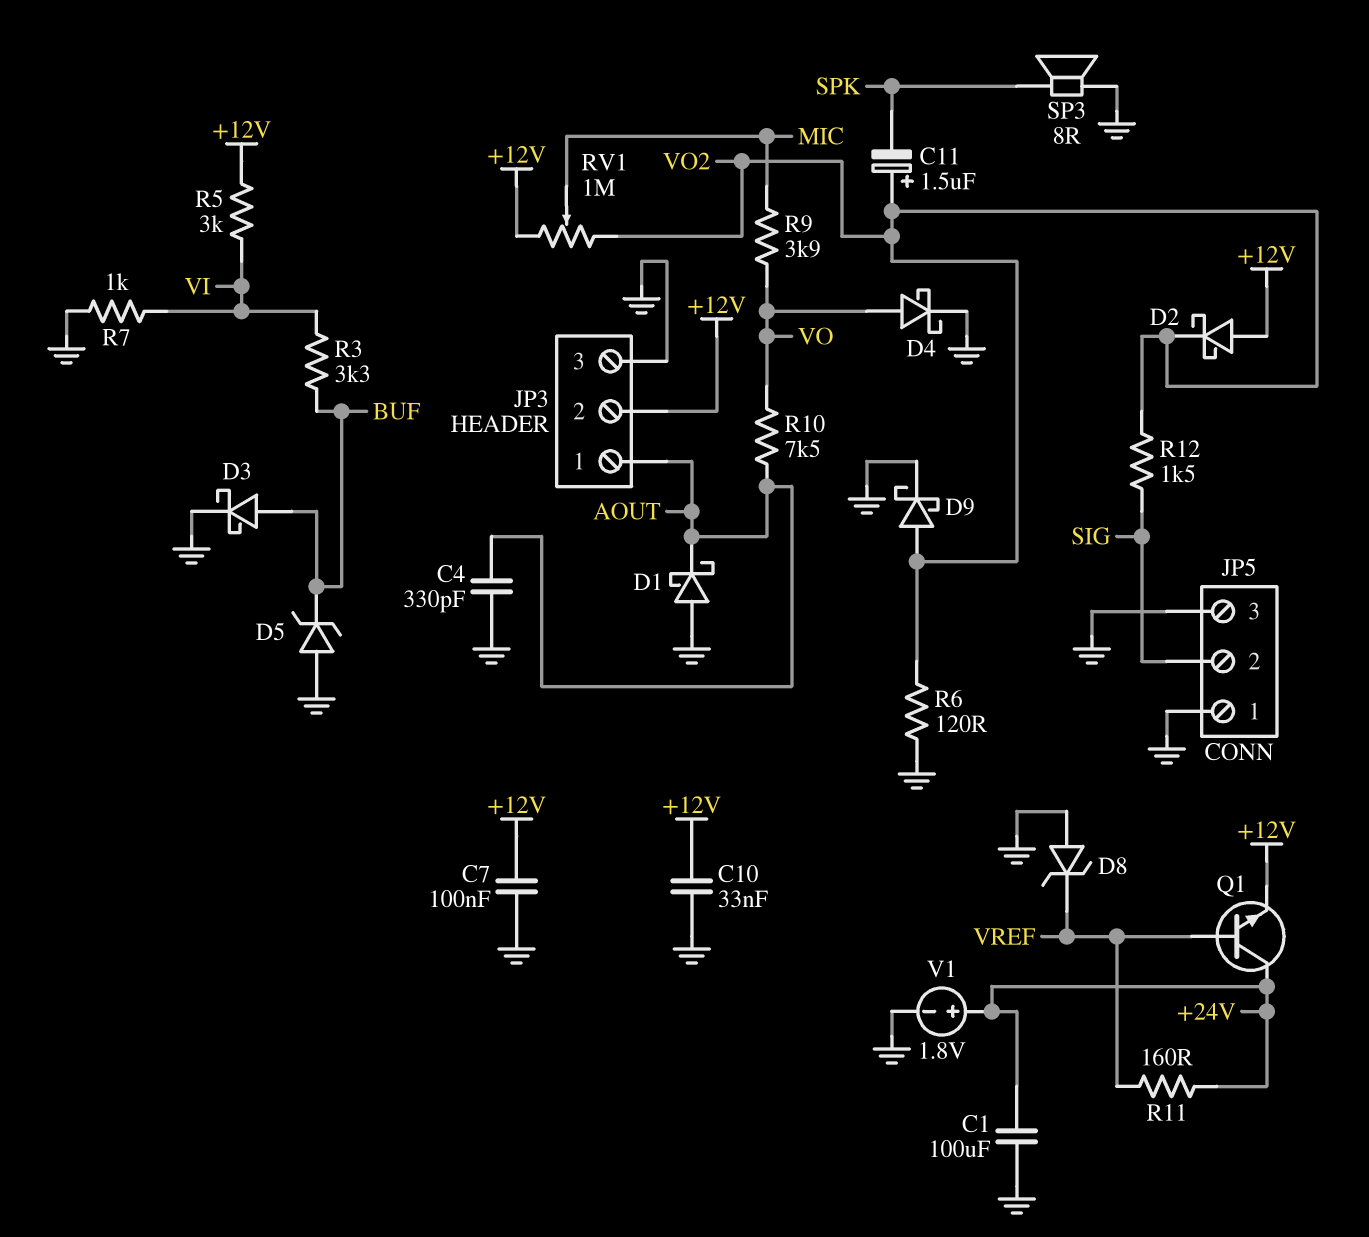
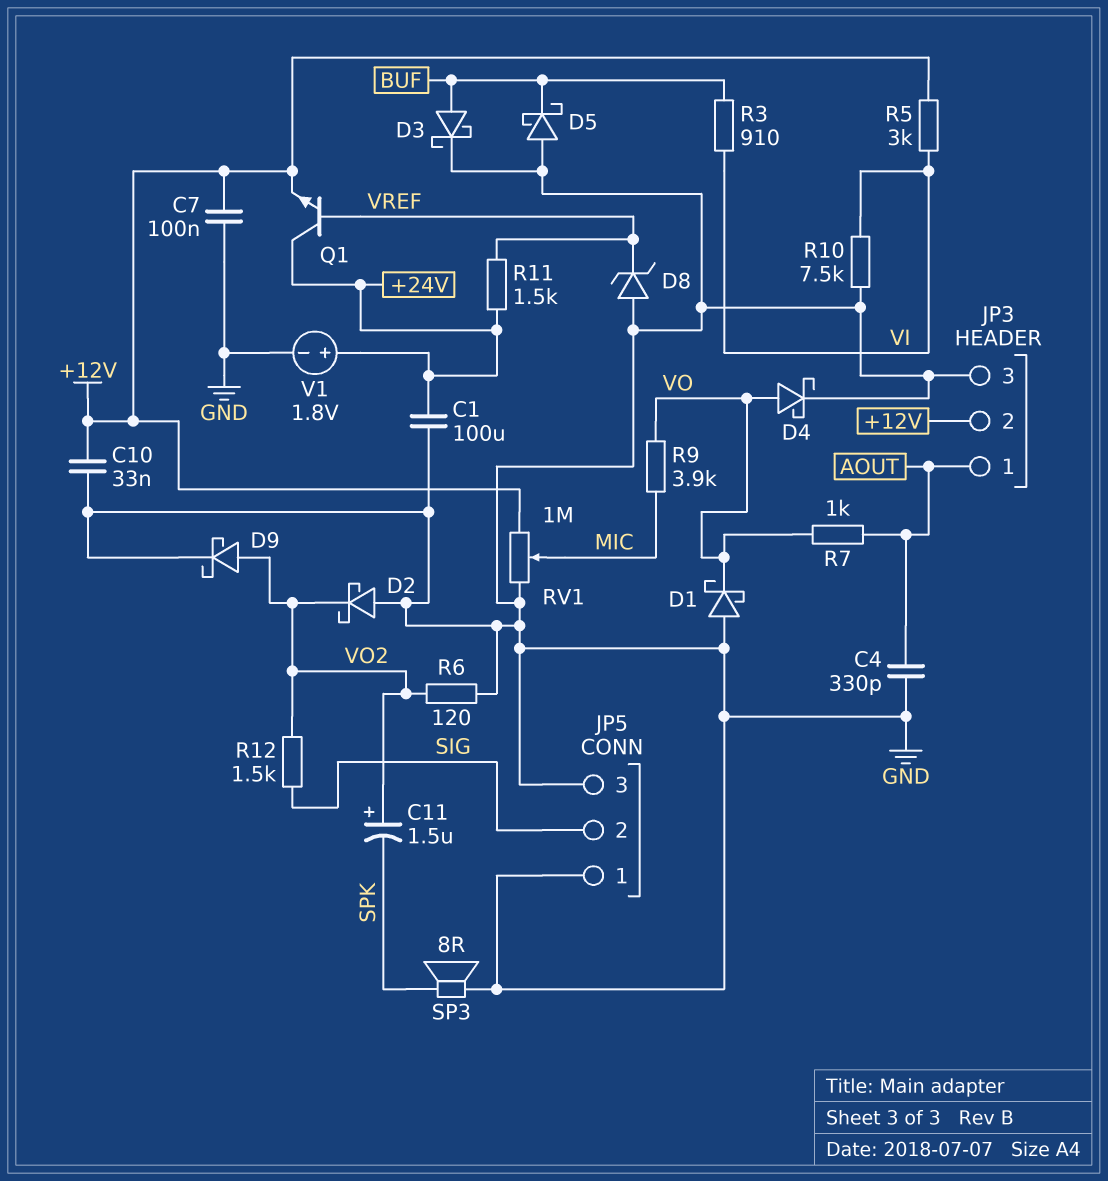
D1: schottky (A GND, K AOUT) -> schottky (A GND, K VO)
D2: schottky (A +12V, K VO2) -> schottky (A GND, K VO2)
D5: zener (A GND, K BUF) -> schottky (A GND, K BUF)
R3: 3.3k (BUF, VI) -> 910 (BUF, VI)
R7: 1k (GND, VI) -> 1k (AOUT, VO)
R10: 7.5k (AOUT, VO) -> 7.5k (GND, VI)
R11: 160 (+24V, VREF) -> 1.5k (+24V, VREF)
RV1: 1M (+12V, VO2, wiper MIC) -> 1M (+12V, GND, wiper MIC)

